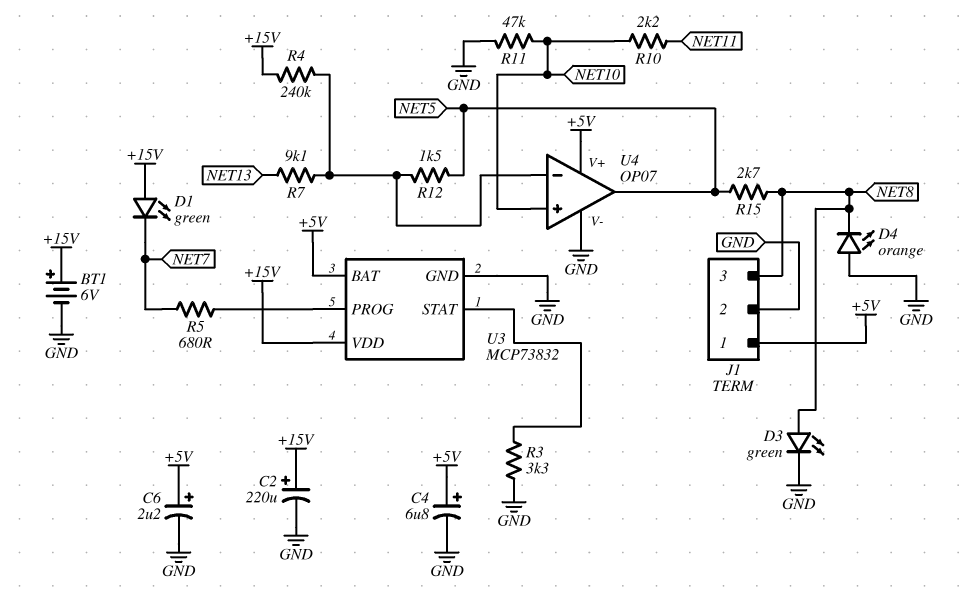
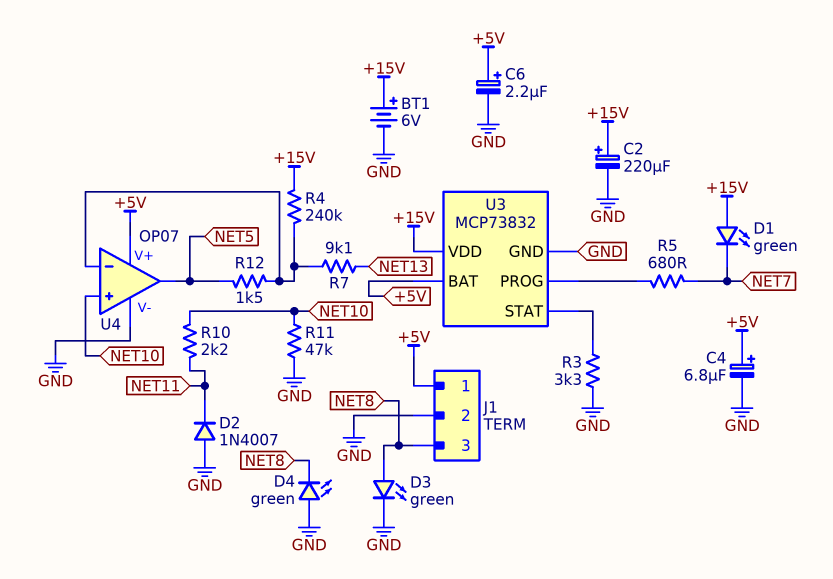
D2: none -> diode 1N4007 (A GND, K NET11)
D4: LED orange (A GND, K NET8) -> LED green (A GND, K NET8)
R15: 2.7k (NET5, NET8) -> none

